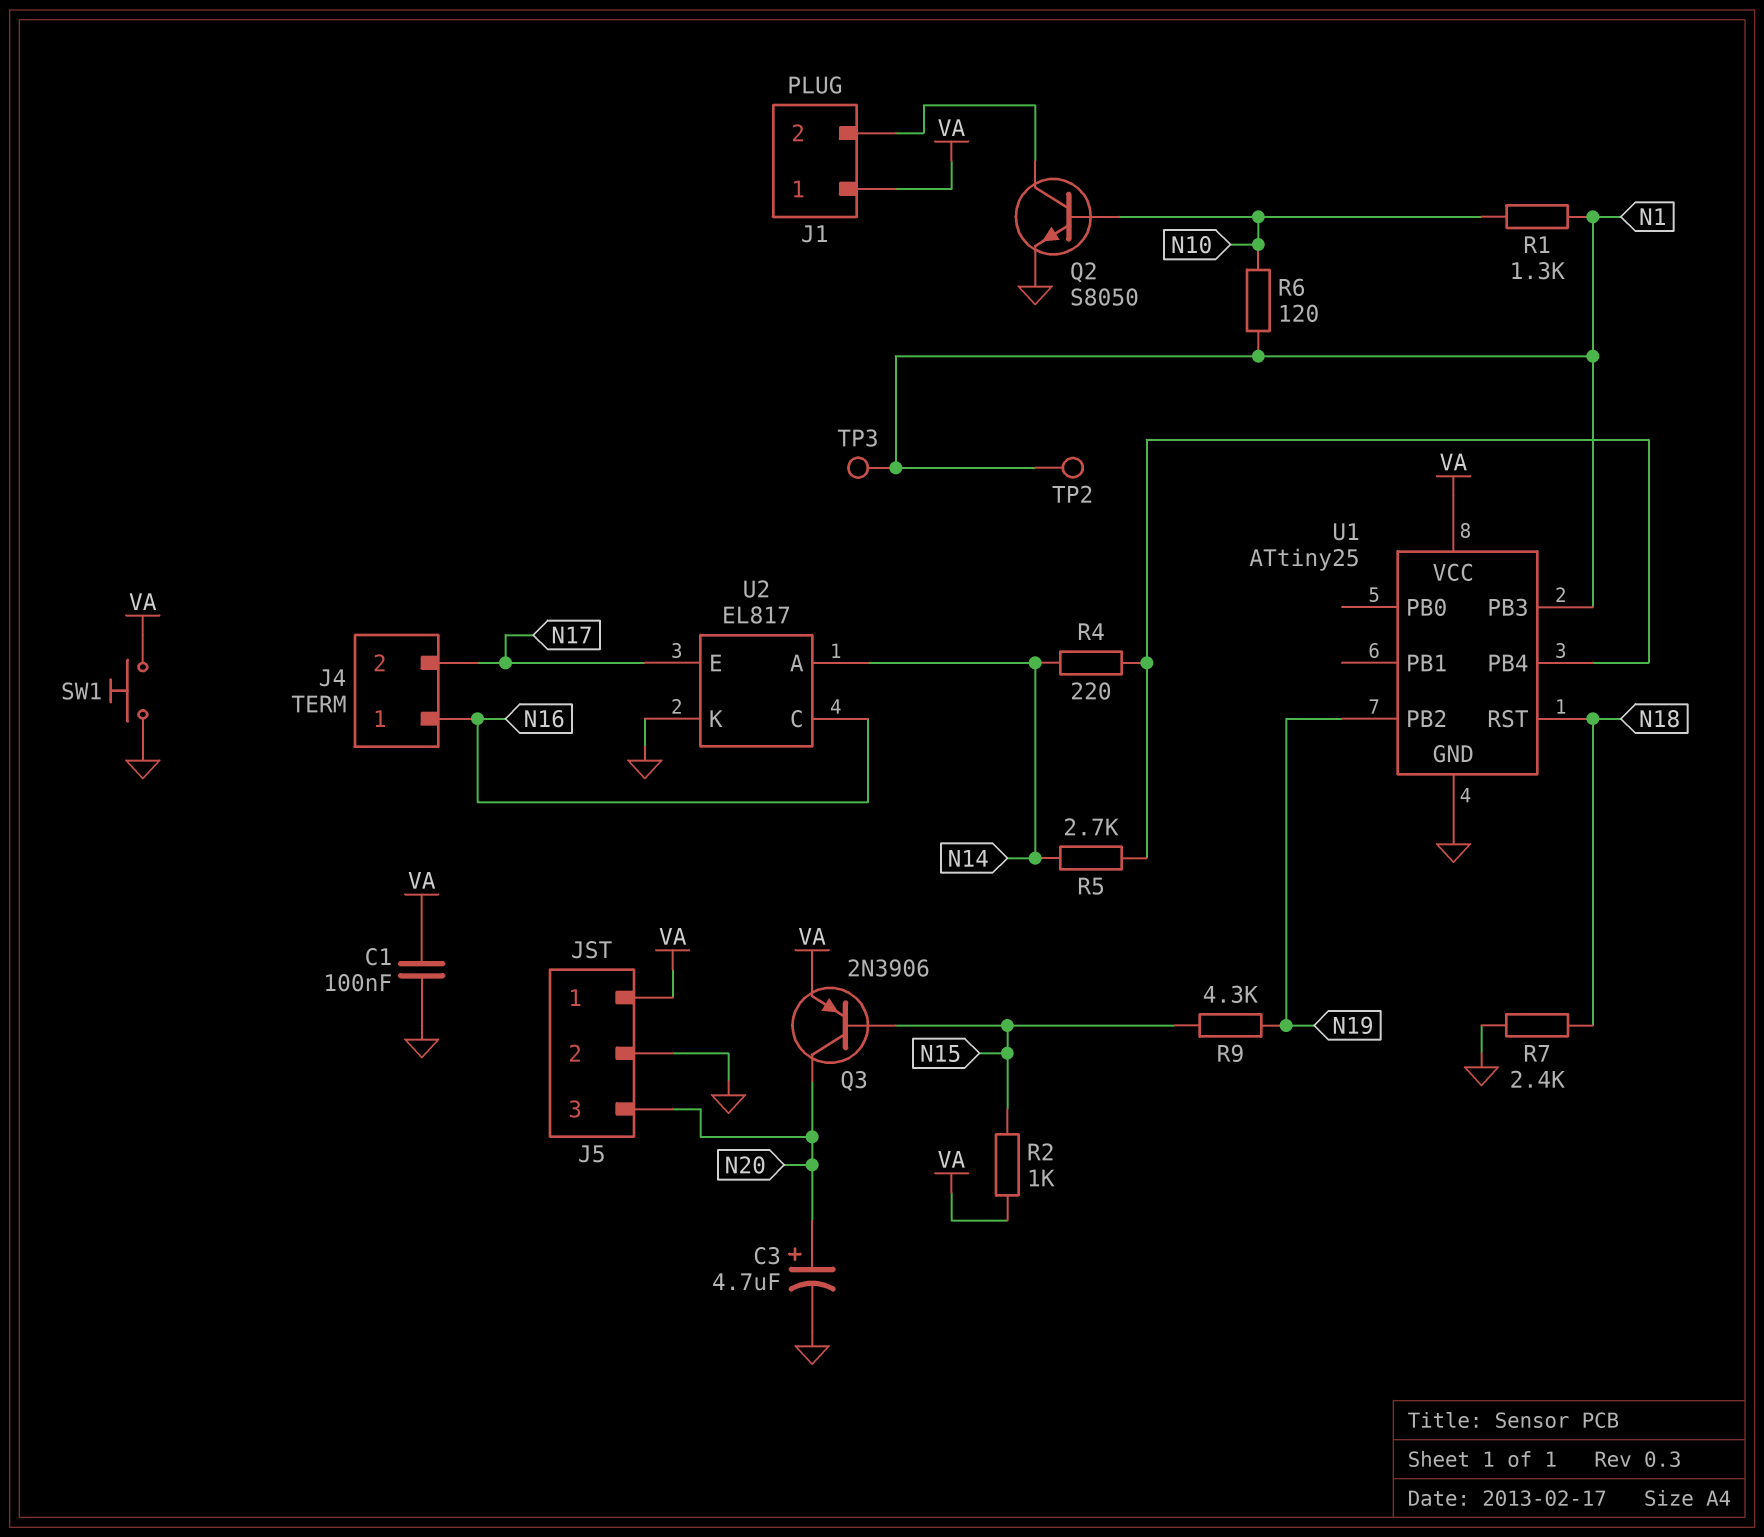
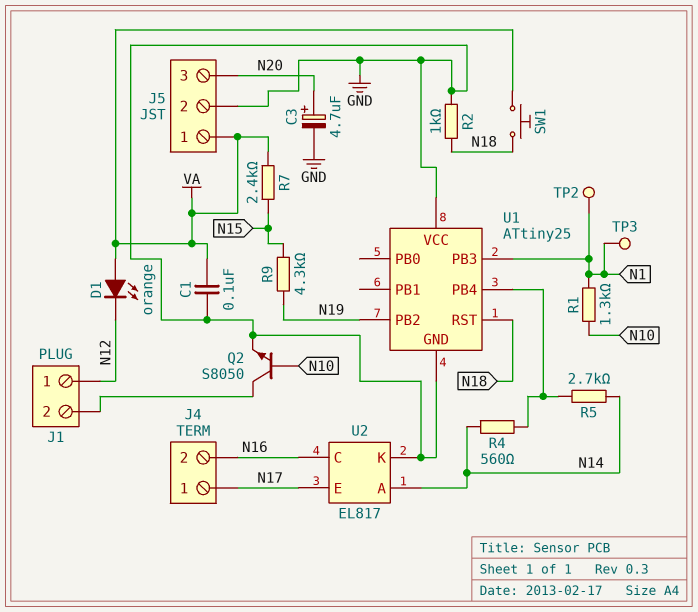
D1: none -> LED orange (A VA, K N12)
J1 pin 1: VA -> N12
J4 pin 1: N16 -> N17
J4 pin 2: N17 -> N16
Q3: PNP 2N3906 (B N15, C N20, E VA) -> none
R2: 1k (N15, VA) -> 1k (GND, N18)
R4: 220 (N14, U1/PB4) -> 560 (N14, U1/PB4)
R6: 120 (N1, N10) -> none
R7: 2.4k (GND, N18) -> 2.4k (N15, VA)
SW1: button (GND, VA) -> button (N18, VA)
U1 pin VCC: VA -> GND

